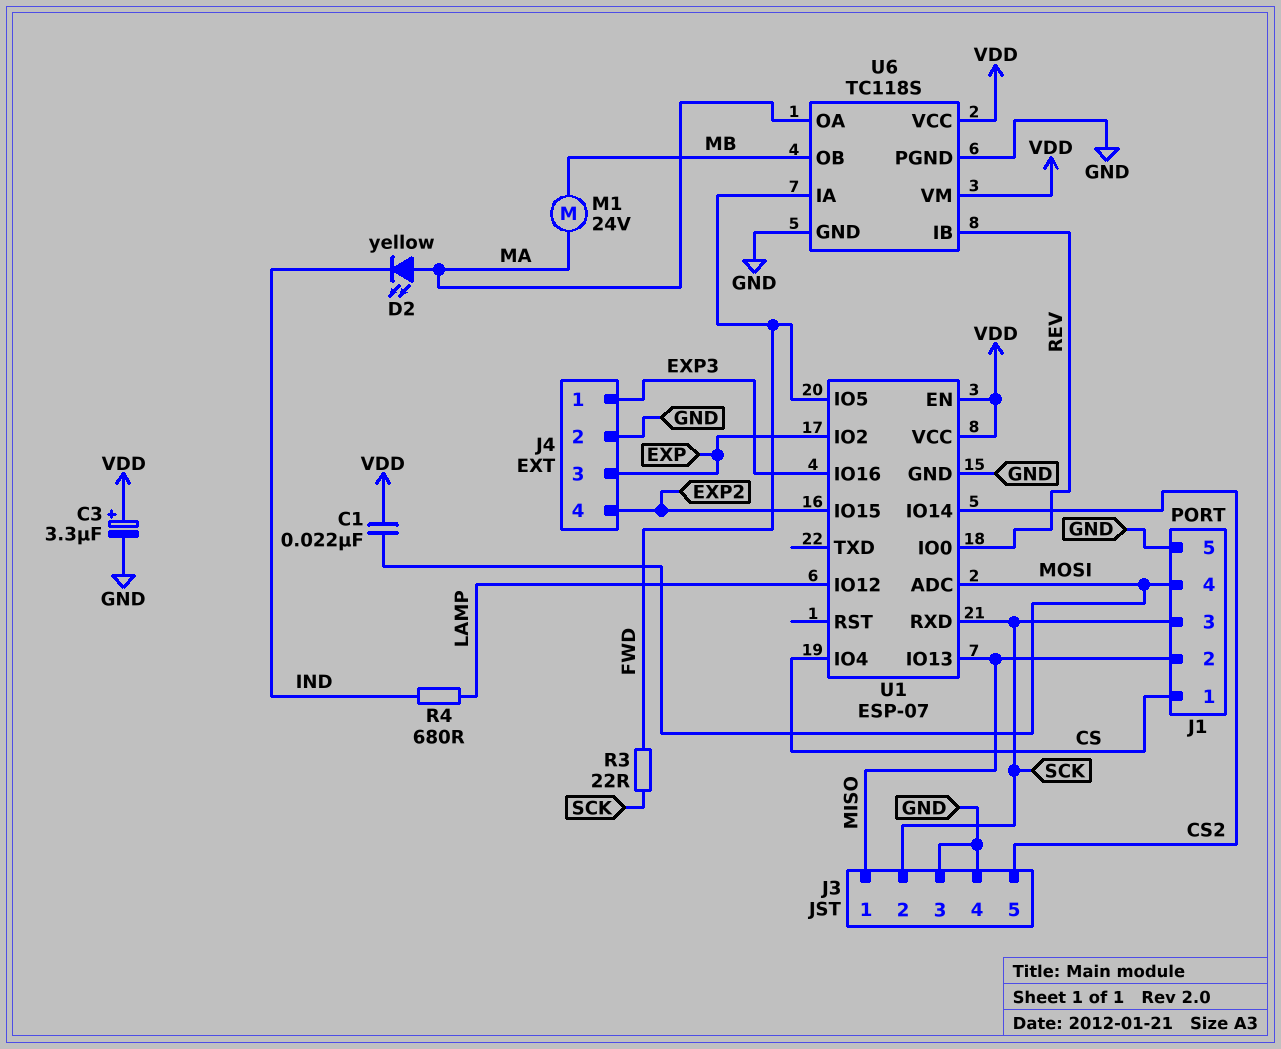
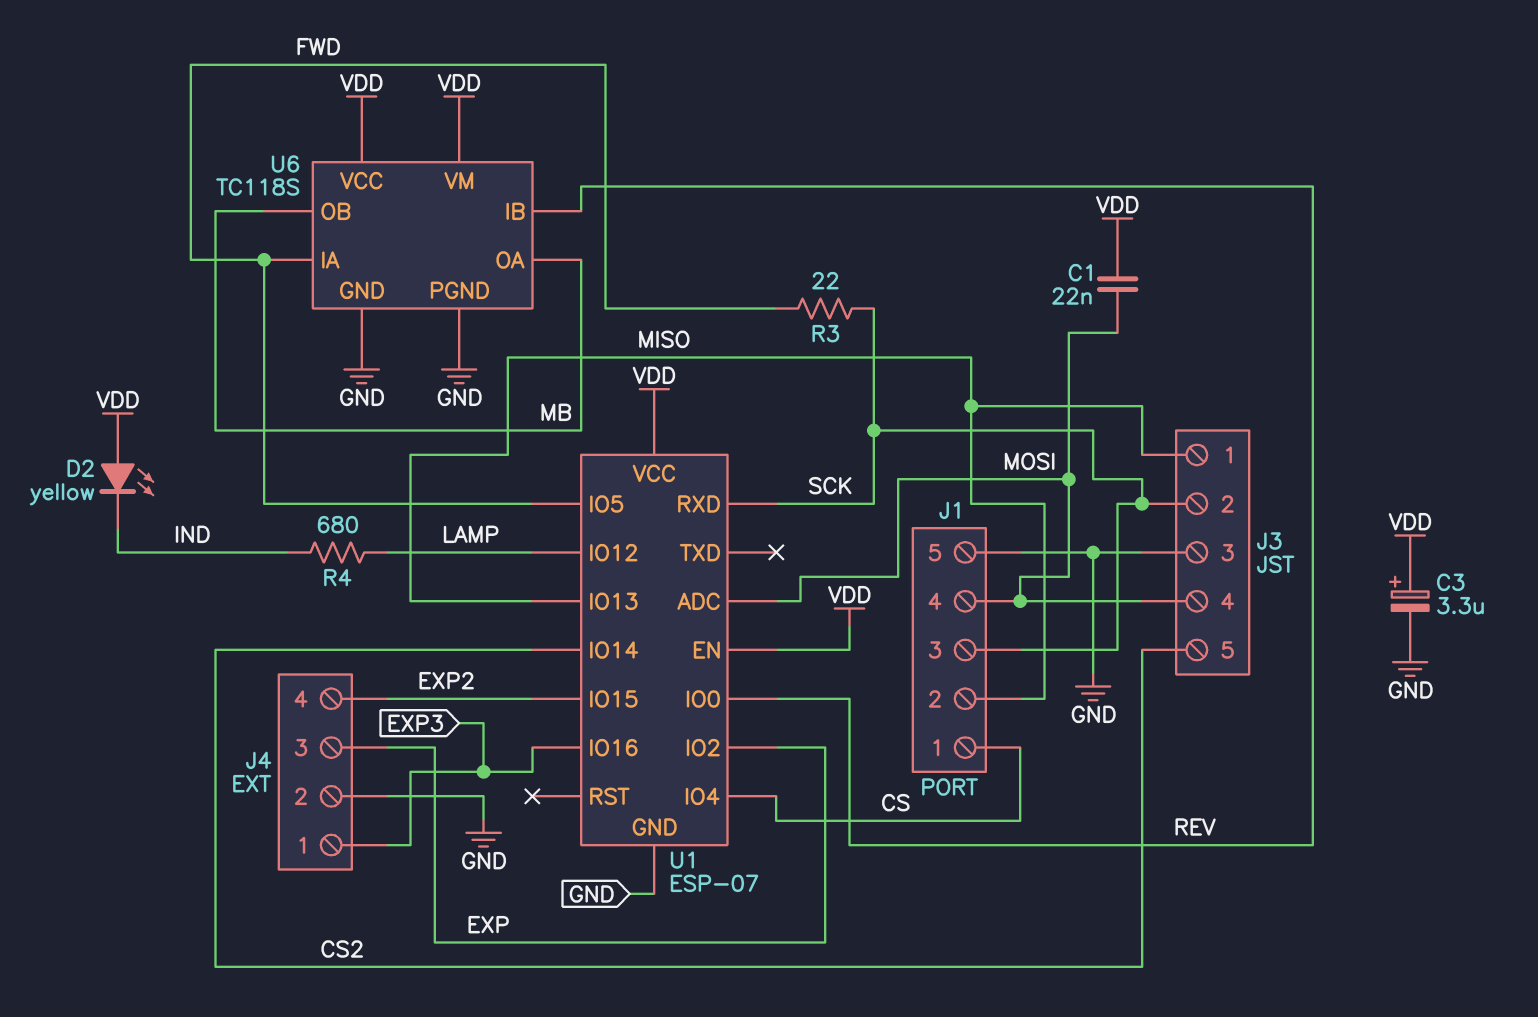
D2: LED yellow (A MA, K IND) -> LED yellow (A VDD, K IND)
J3 pin 4: GND -> MOSI
M1: motor 24V (MA, MB) -> none
U6 pin OA: MA -> MB

